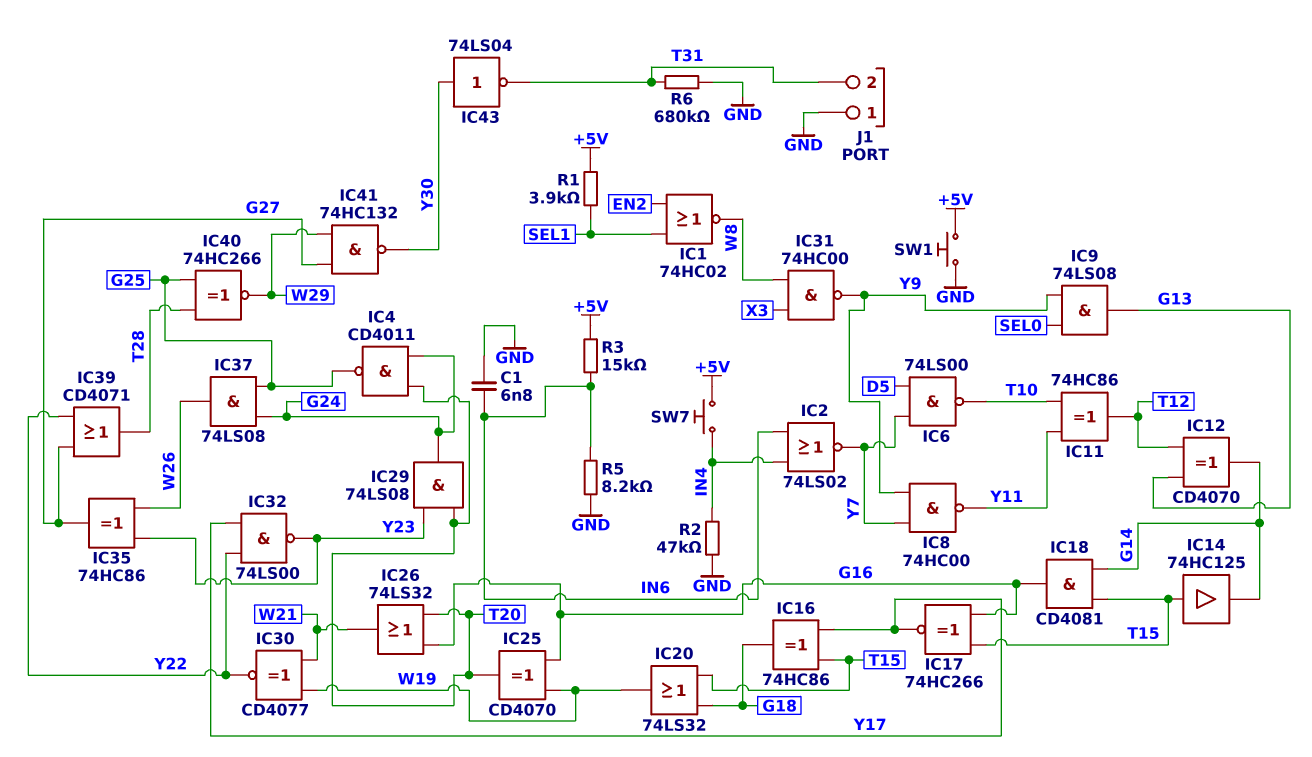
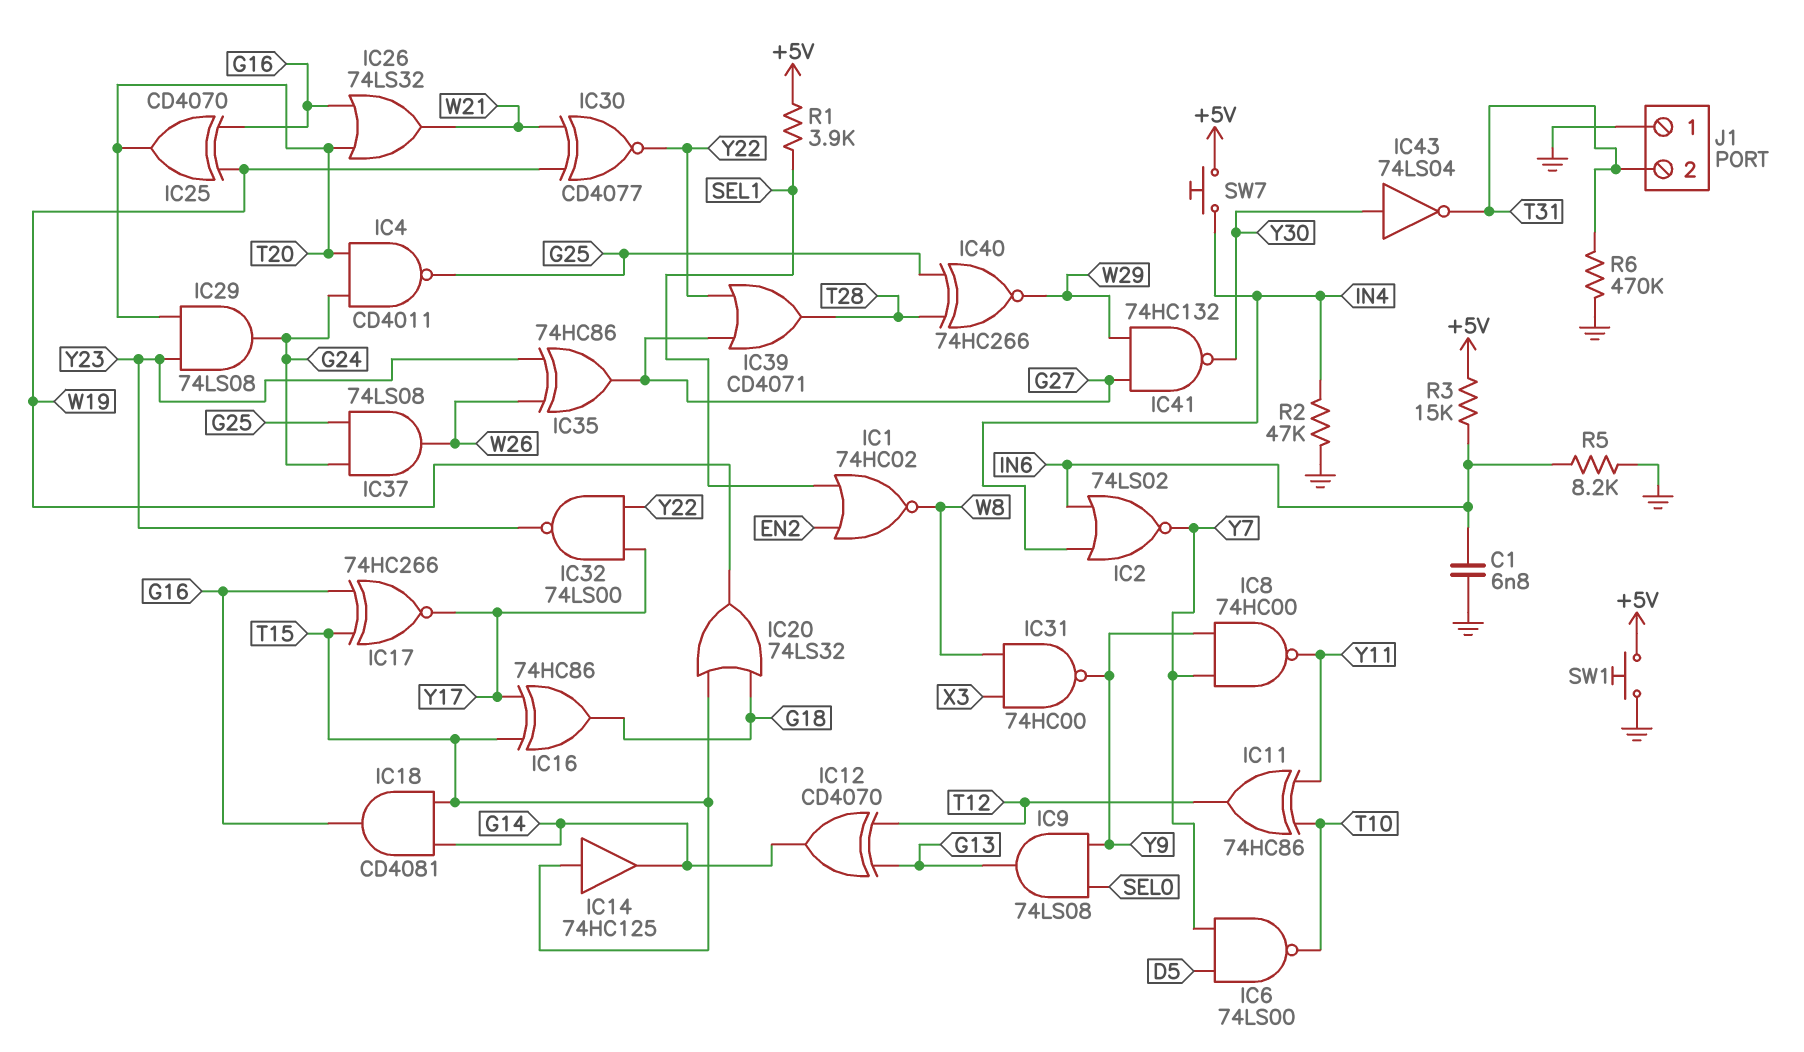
R6: 680k (GND, T31) -> 470k (GND, T31)

